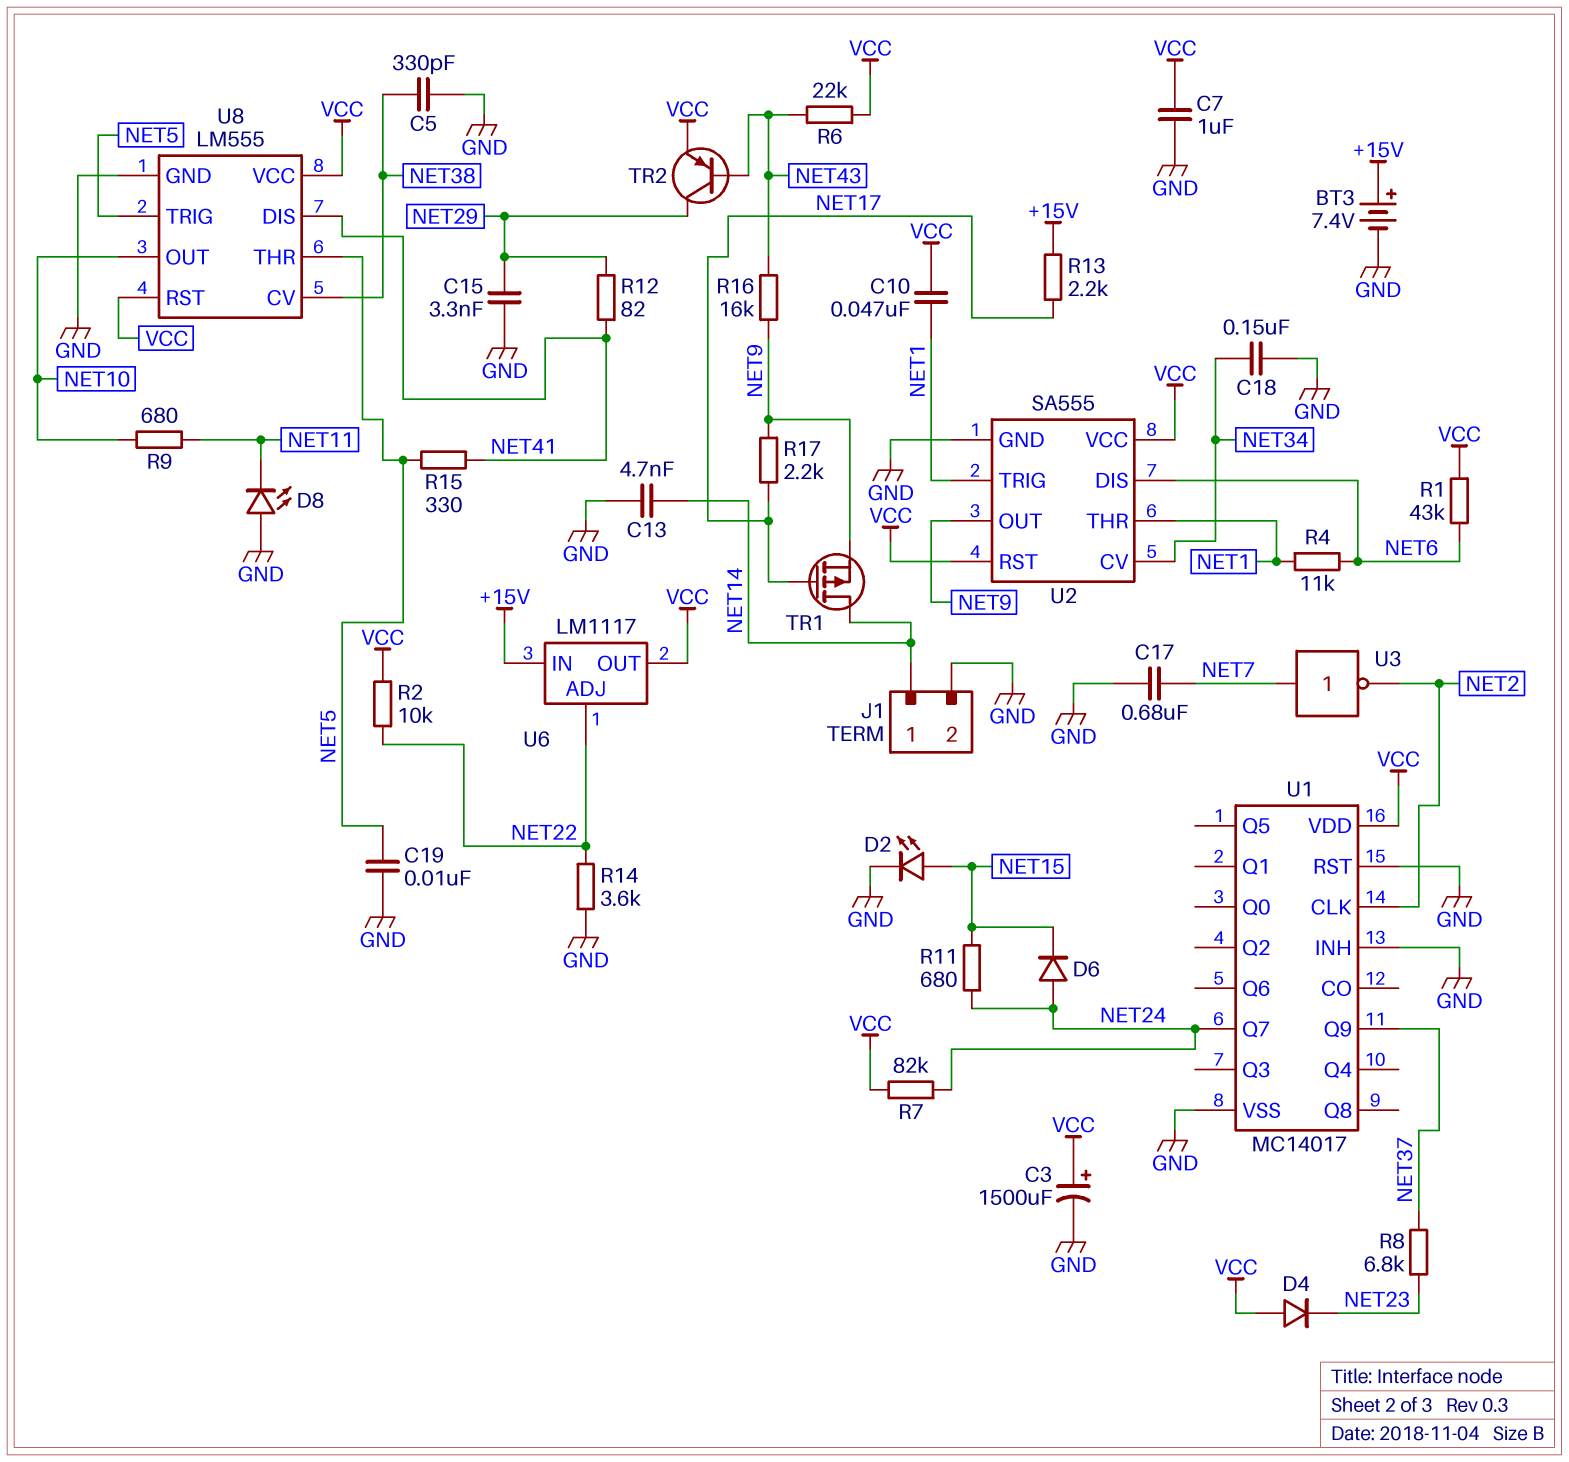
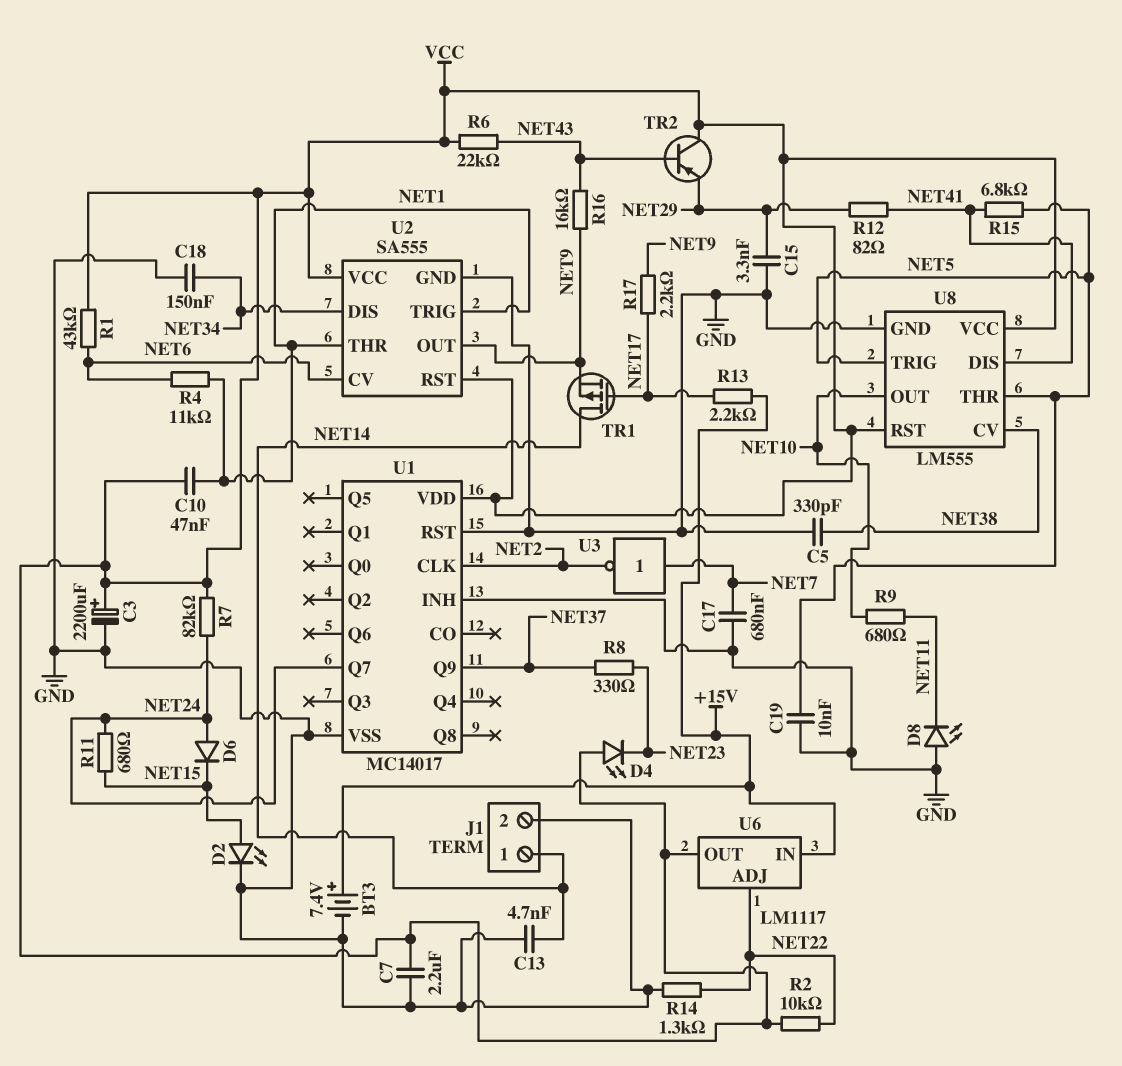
C3: 1500uF (plus VCC, minus GND) -> 2200uF (plus VCC, minus GND)
C7: 1uF (GND, VCC) -> 2.2uF (GND, VCC)
D4: diode (A VCC, K NET23) -> LED (A VCC, K NET23)
R8: 6.8k (NET23, NET37) -> 330 (NET23, NET37)
R14: 3.6k (GND, NET22) -> 1.3k (GND, NET22)
R15: 330 (NET5, NET41) -> 6.8k (NET5, NET41)
TR2: PNP (B NET43, C NET29, E VCC) -> PNP (B NET43, C VCC, E NET29)
U2 pin CV: NET34 -> NET6
U2 pin DIS: NET6 -> NET34

